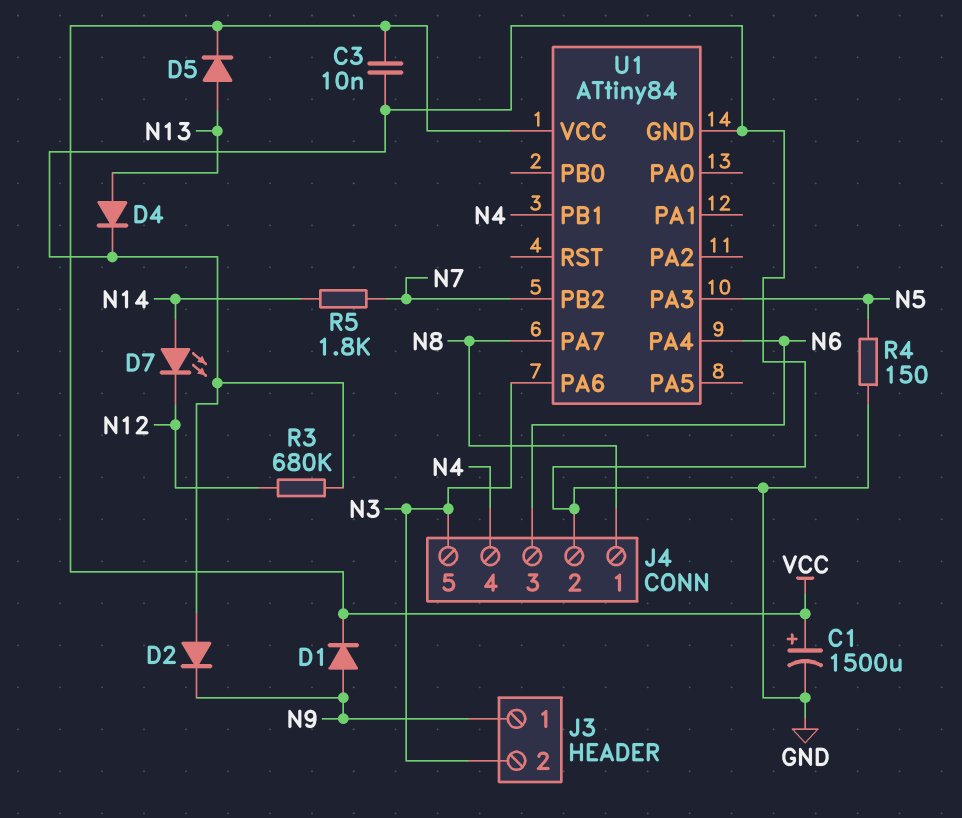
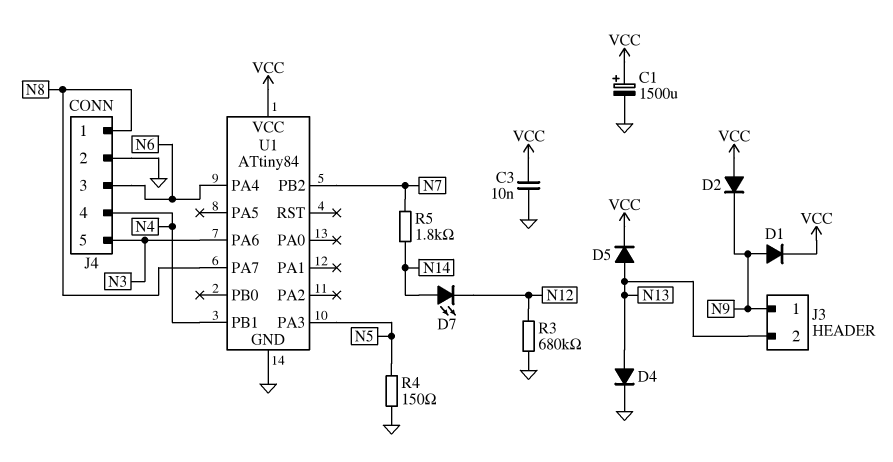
D2: diode (A GND, K N9) -> diode (A VCC, K N9)
J3 pin 2: N3 -> N13

